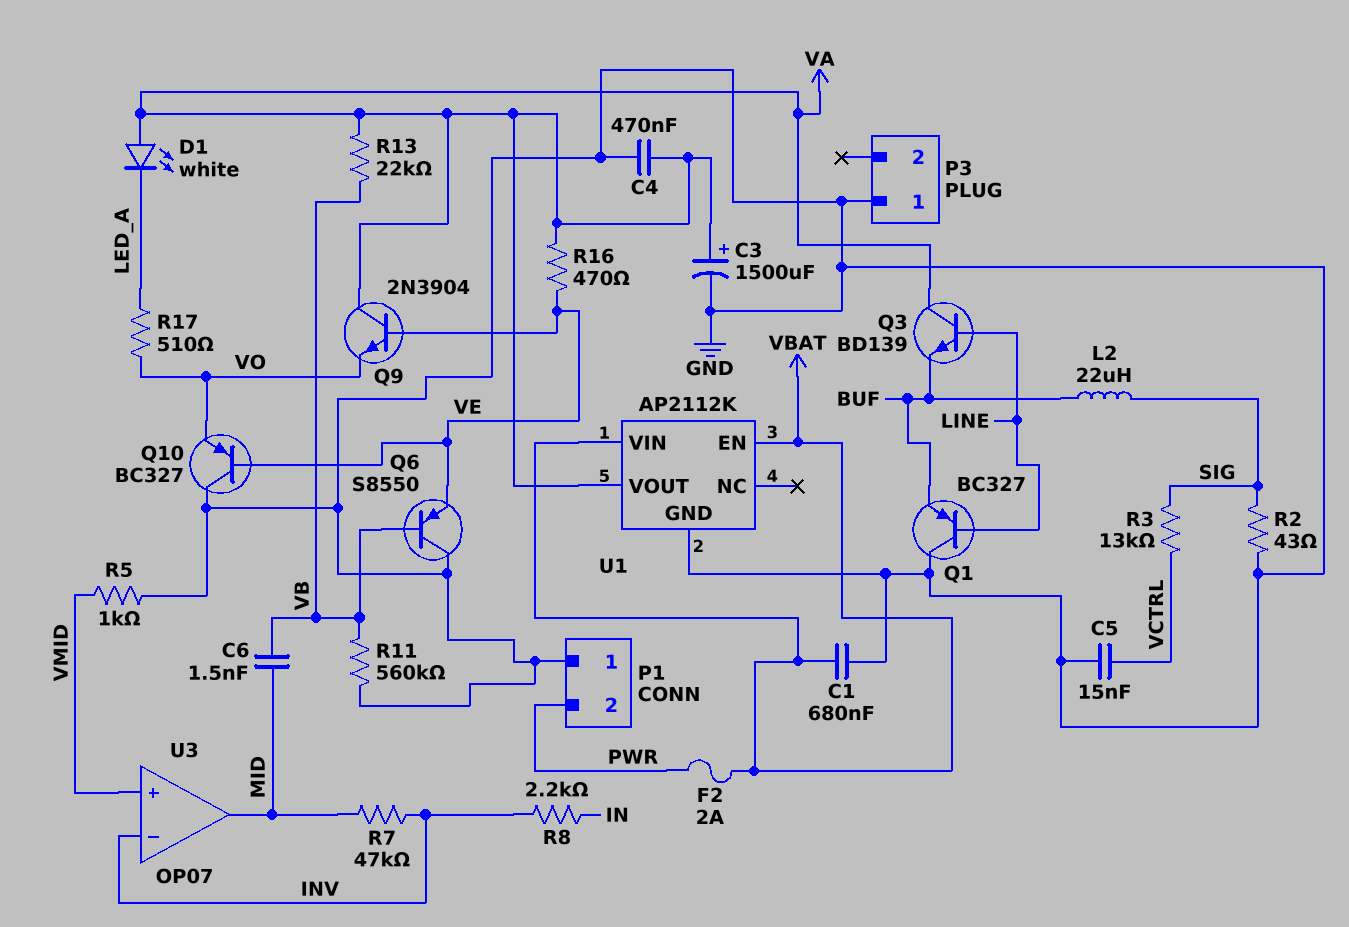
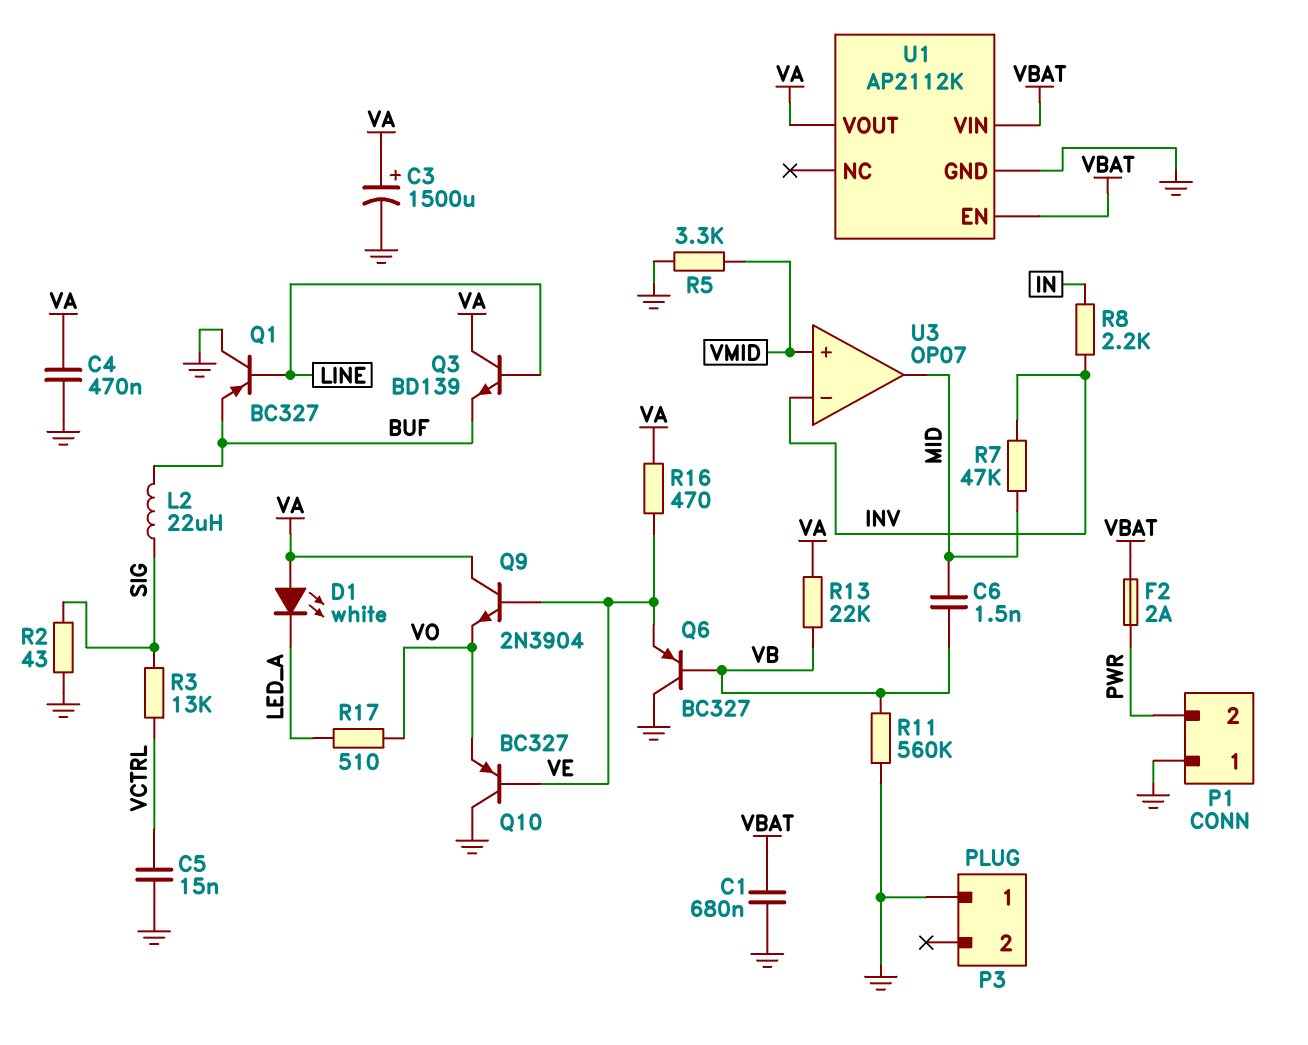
Q6: PNP S8550 (B VB, C GND, E VE) -> PNP BC327 (B VB, C GND, E VE)
R5: 1k (GND, VMID) -> 3.3k (GND, VMID)

